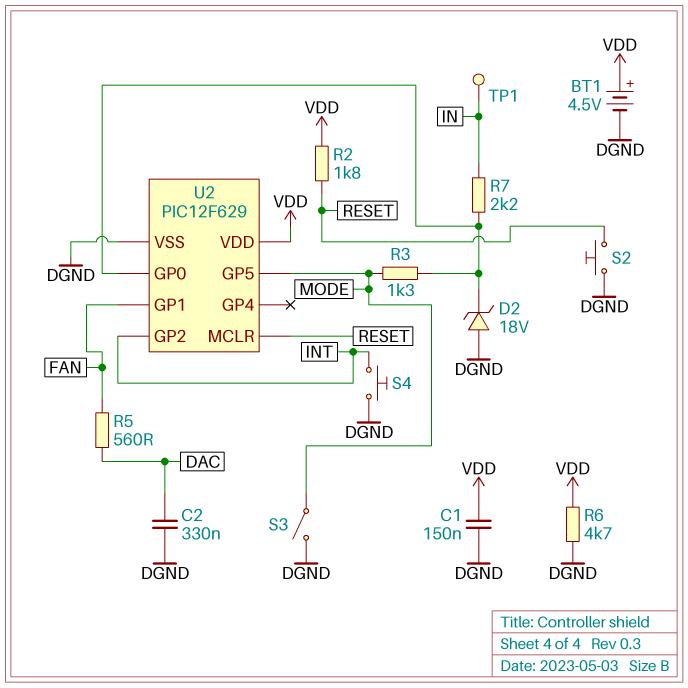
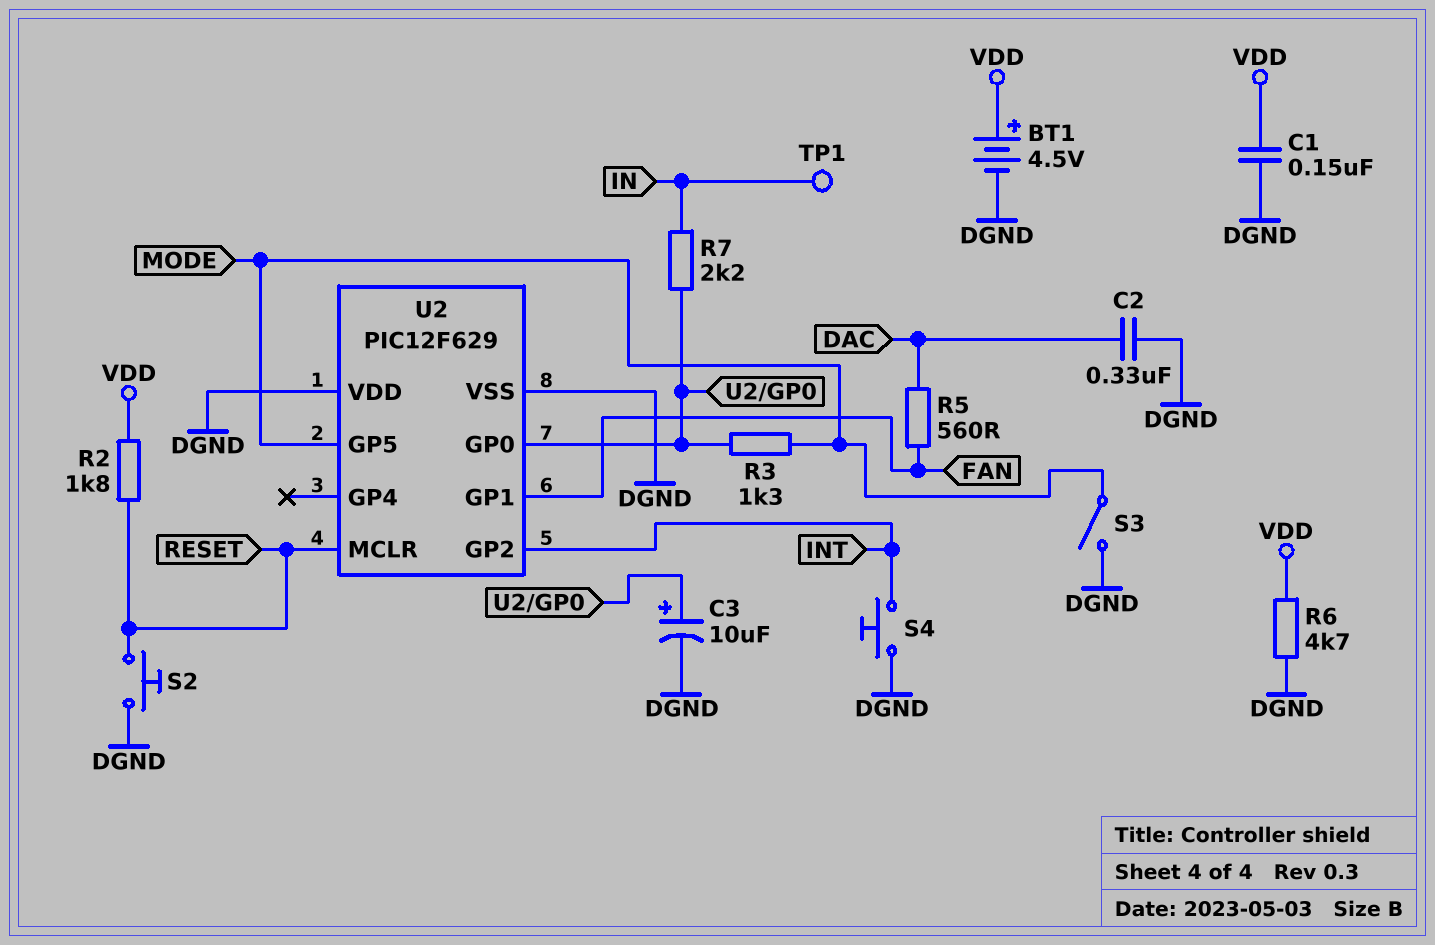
C3: none -> 10uF (plus U2/GP0, minus DGND)
D2: zener 18V (A DGND, K U2/GP0) -> none
U2 pin VDD: VDD -> DGND

